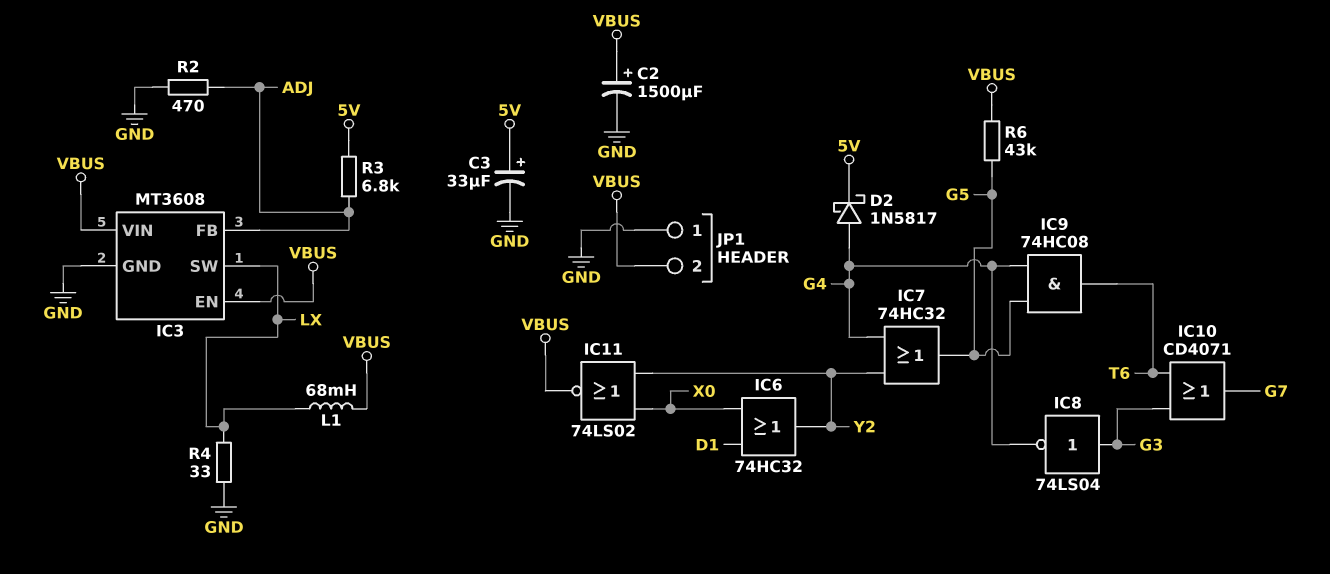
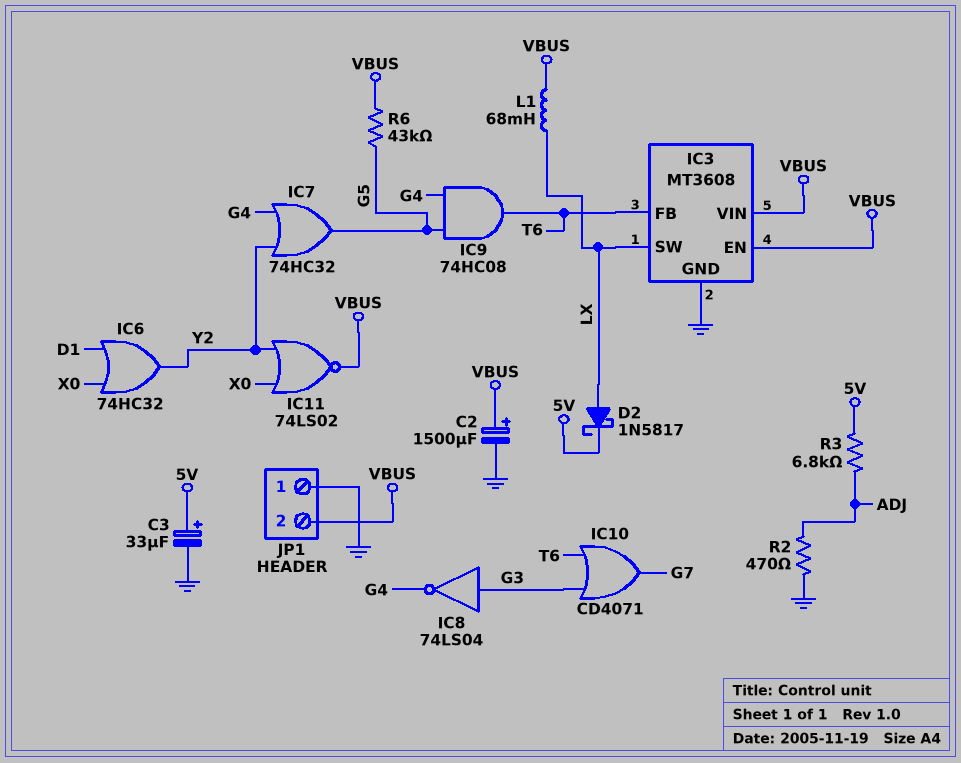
D2: schottky 1N5817 (A G4, K 5V) -> schottky 1N5817 (A LX, K 5V)
IC3 pin FB: ADJ -> T6
R4: 33 (GND, LX) -> none

